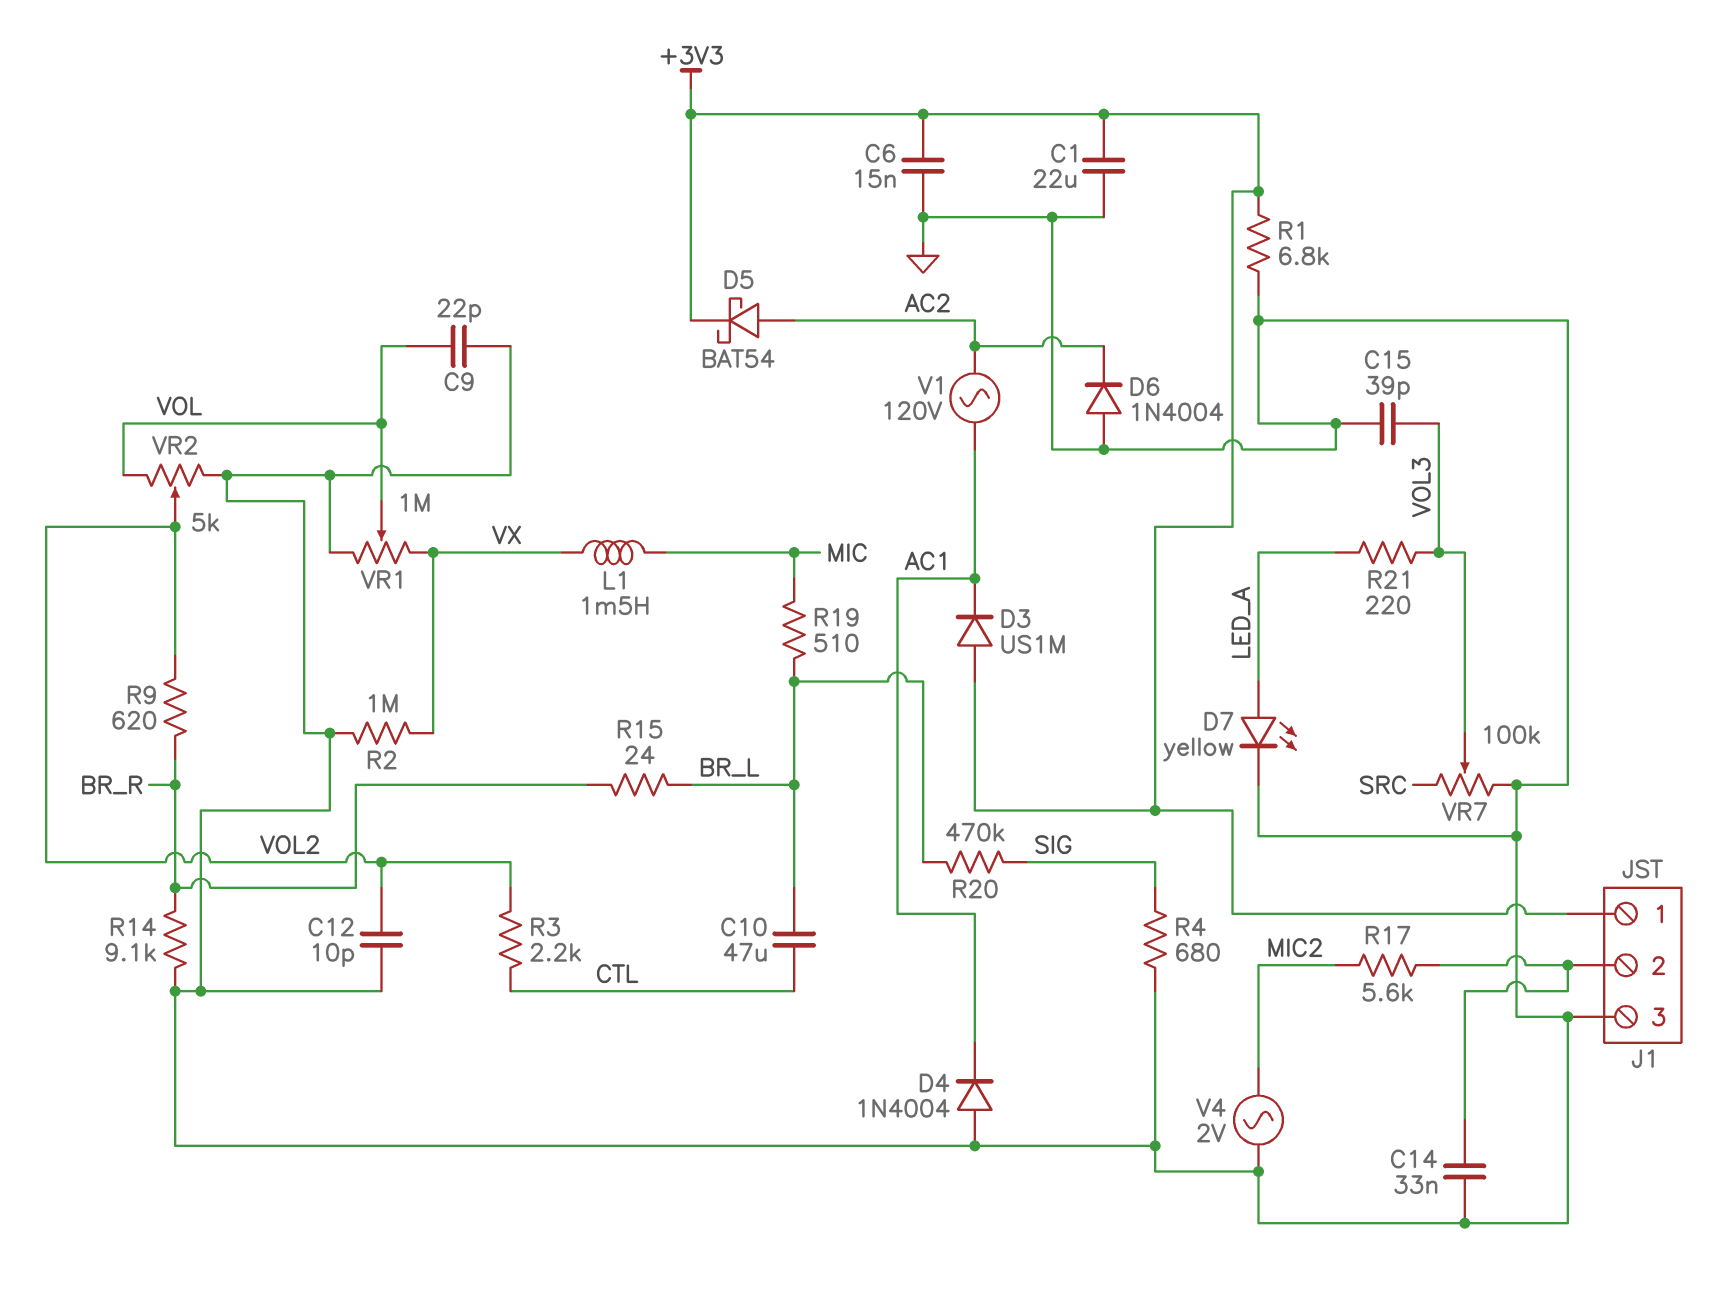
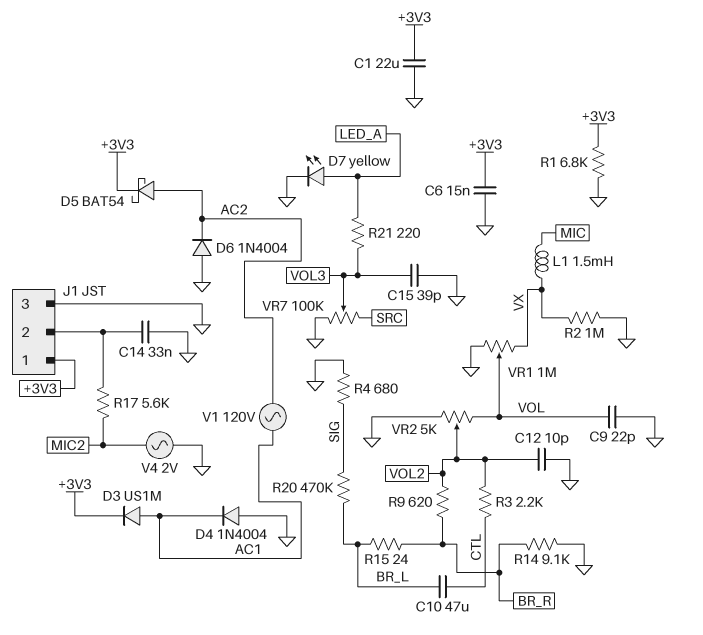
D3: diode US1M (A +3V3, K AC1) -> diode US1M (A AC1, K +3V3)
R19: 510 (BR_L, MIC) -> none

